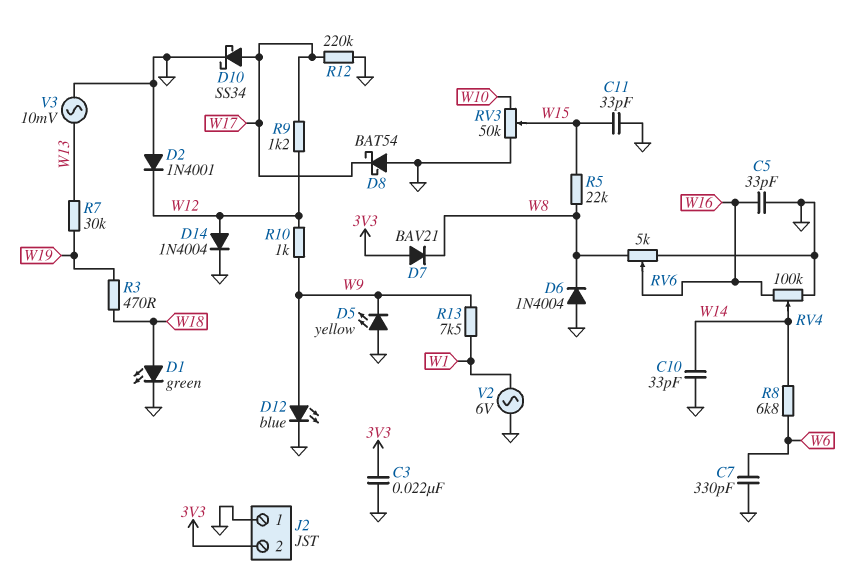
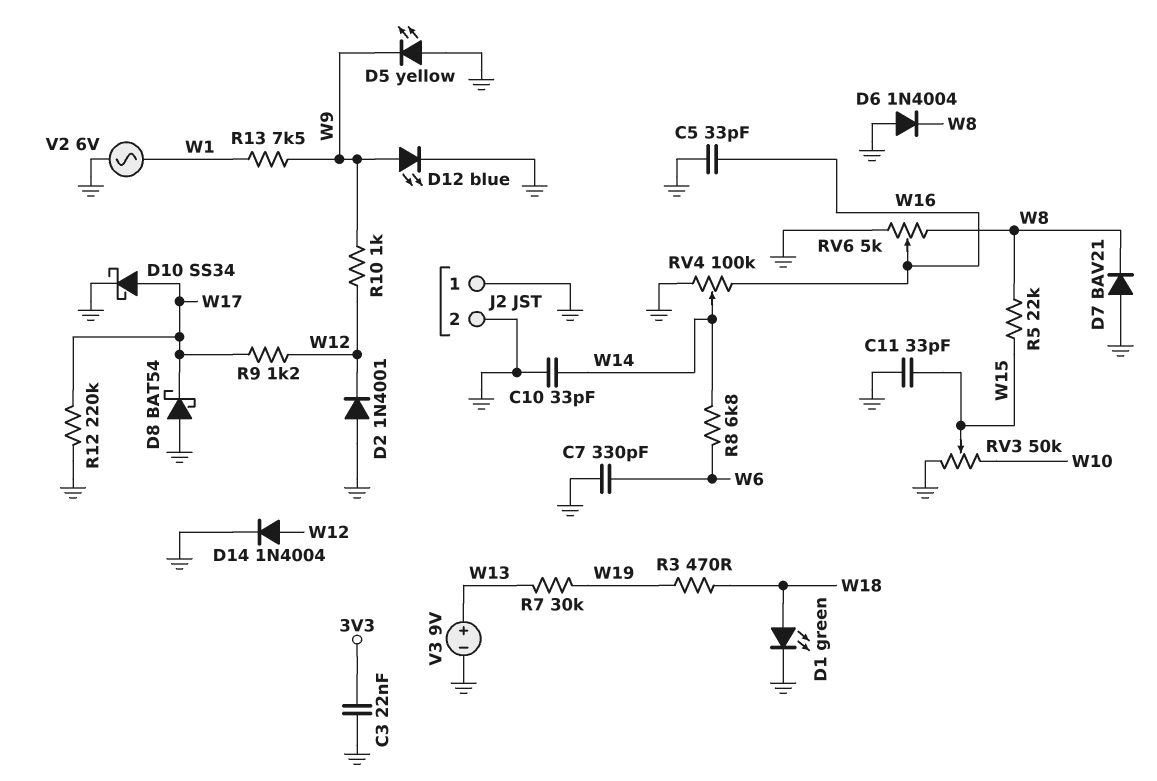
D7: diode BAV21 (A 3V3, K W8) -> diode BAV21 (A GND, K W8)
J2 pin 2: 3V3 -> GND
V3: AC 10mV (GND, W13) -> 9V (plus W13, minus GND)

